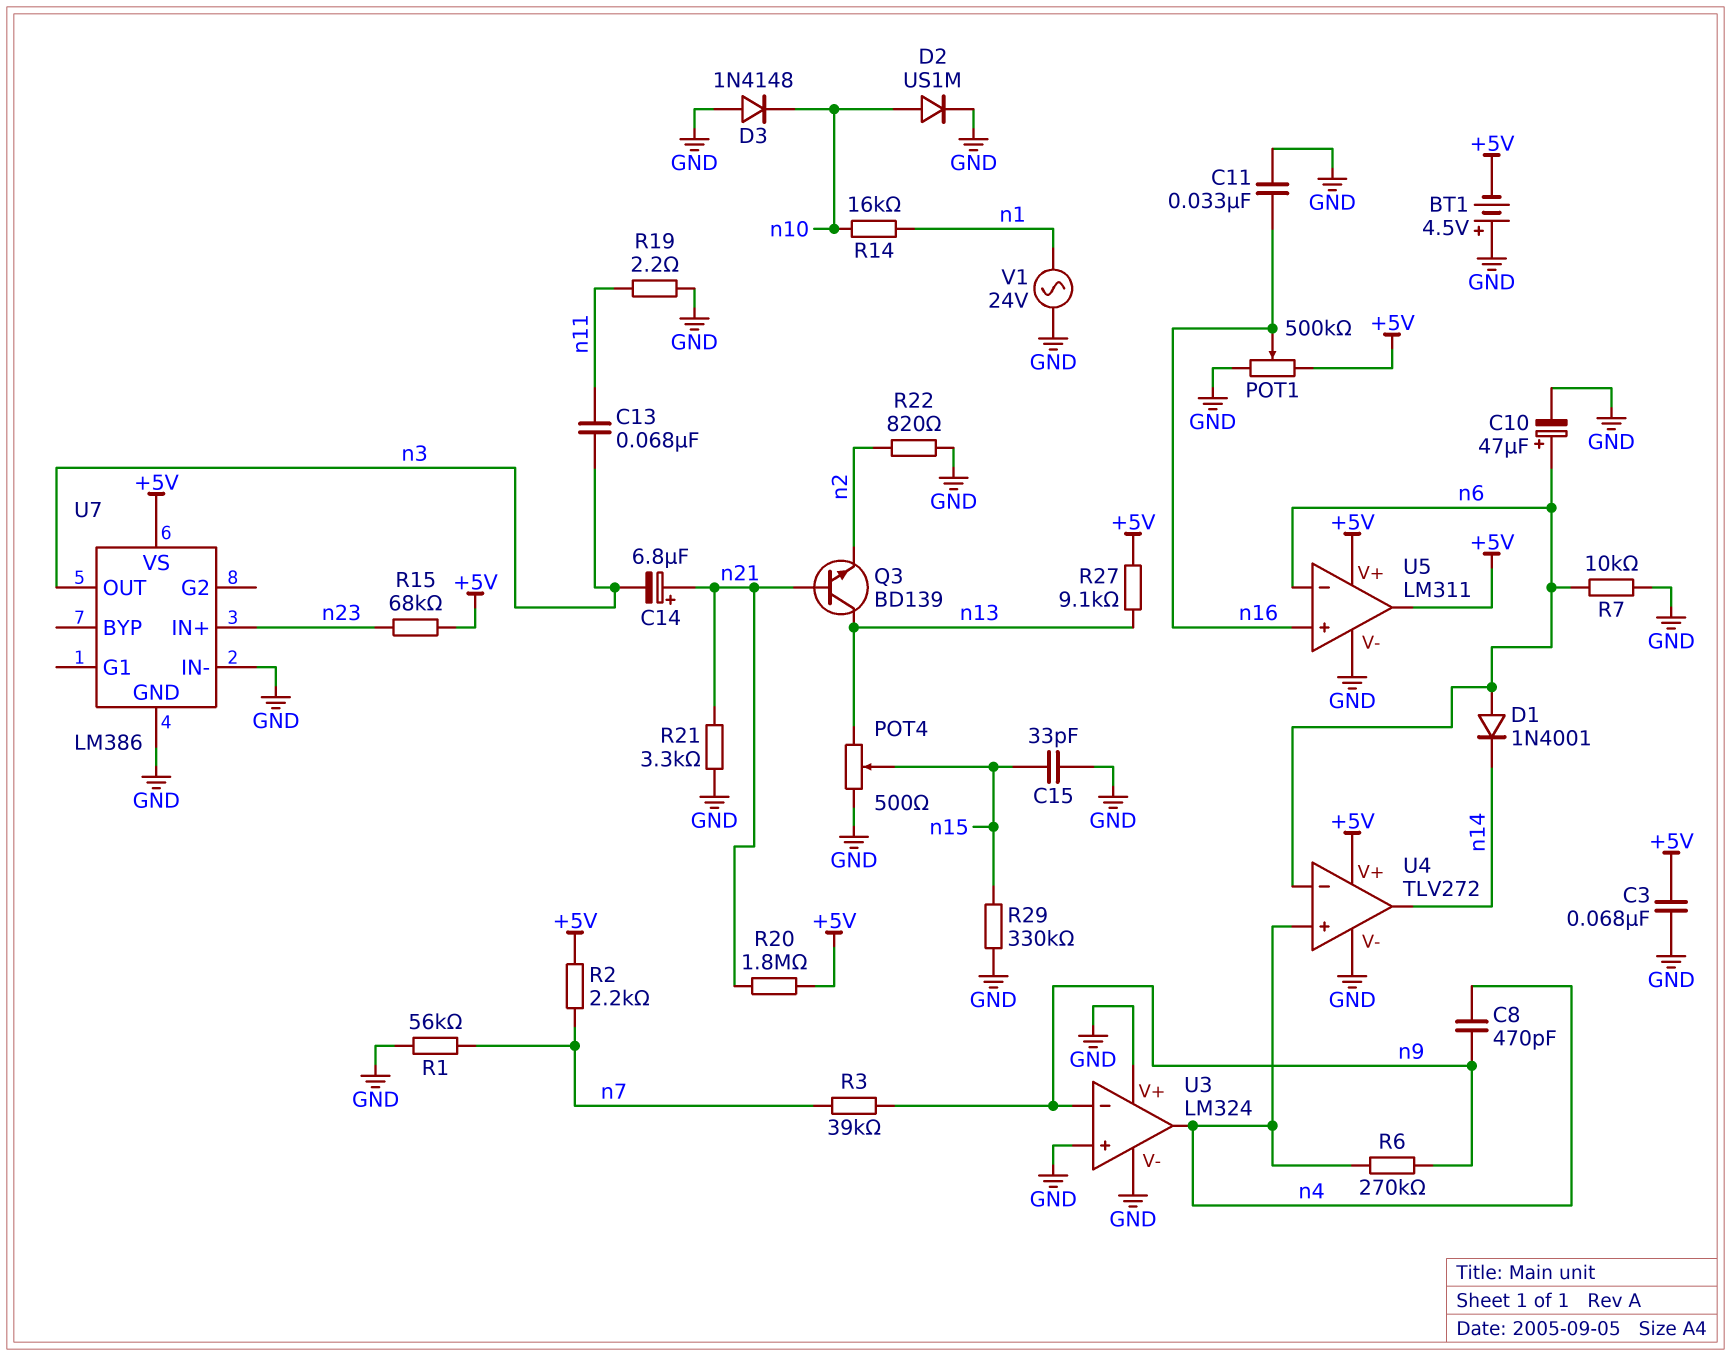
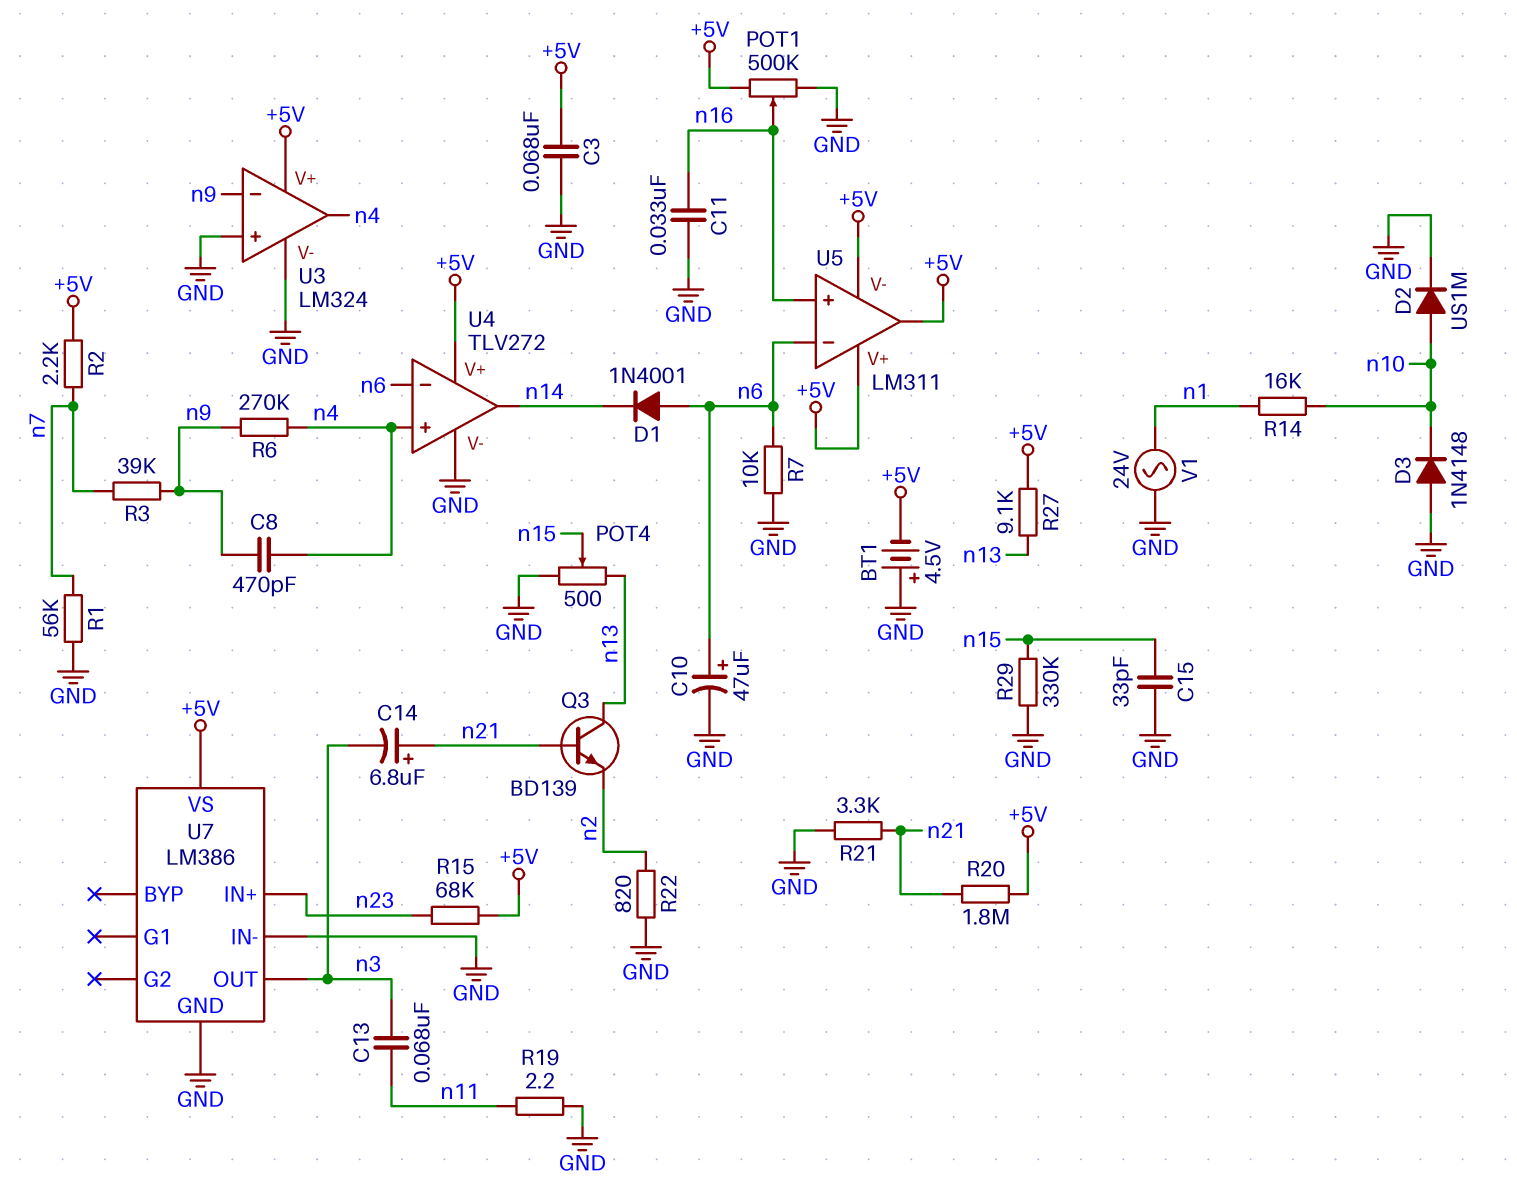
U3 pin V+: GND -> +5V
U5 pin V-: GND -> +5V

